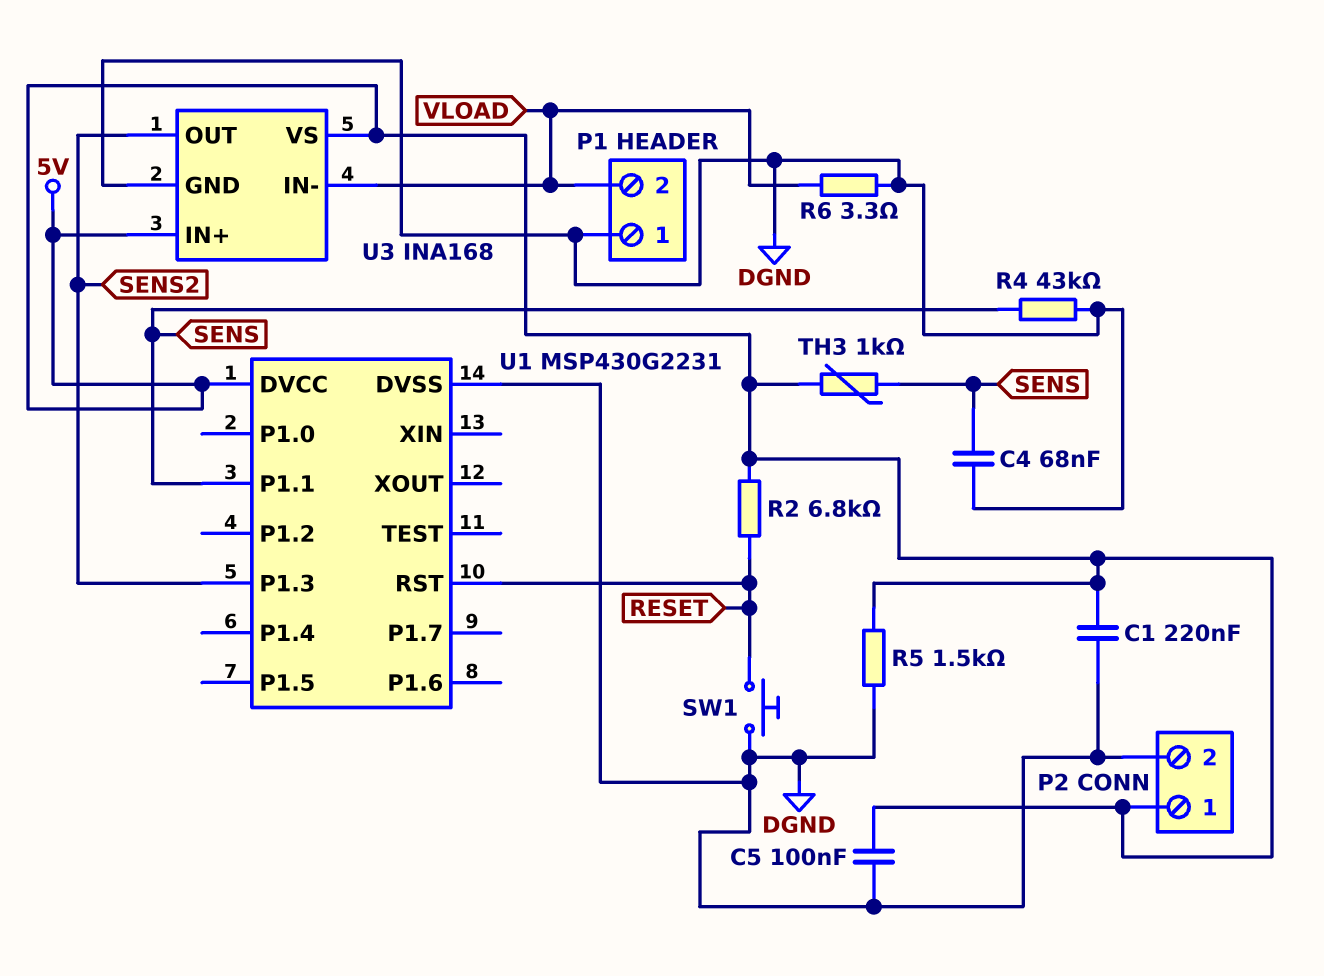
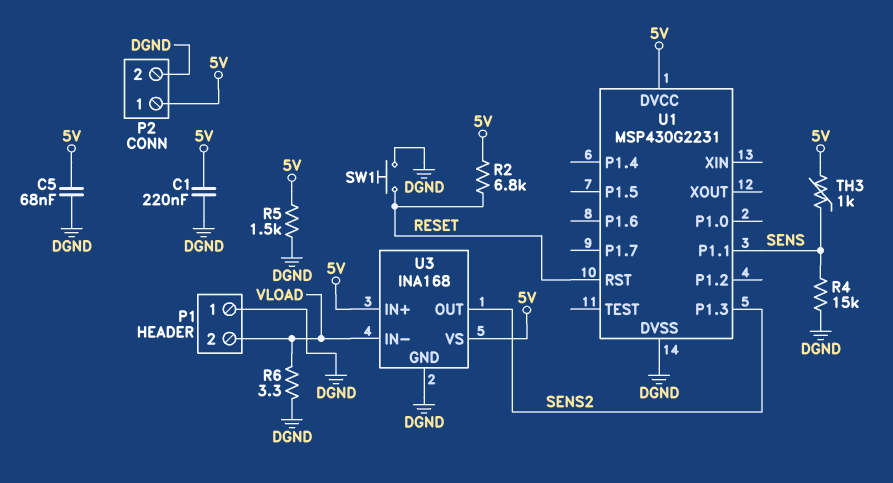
C4: 68nF (DGND, SENS) -> none
C5: 100nF (5V, DGND) -> 68nF (5V, DGND)
R4: 43k (DGND, SENS) -> 15k (DGND, SENS)

